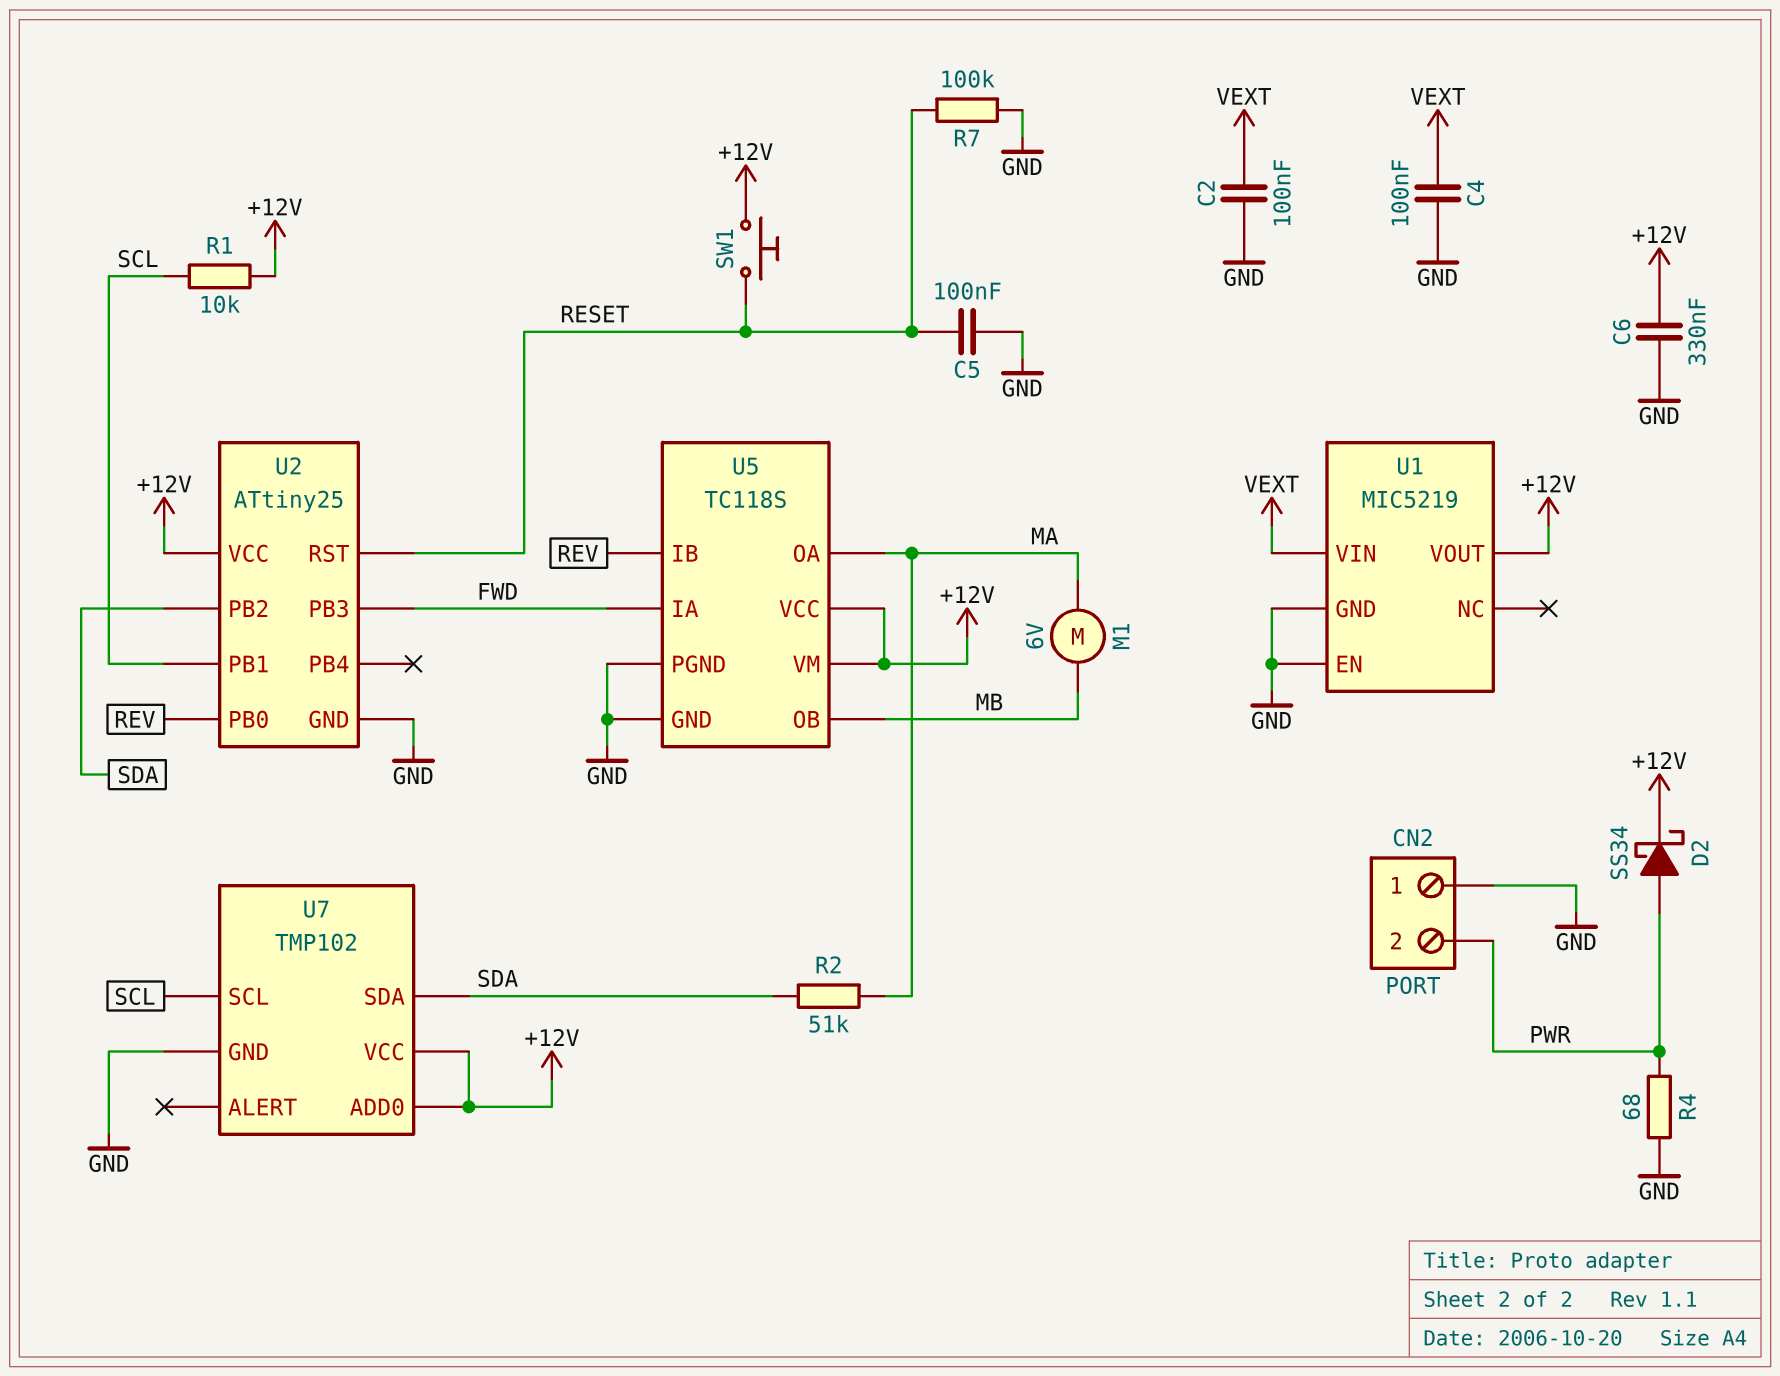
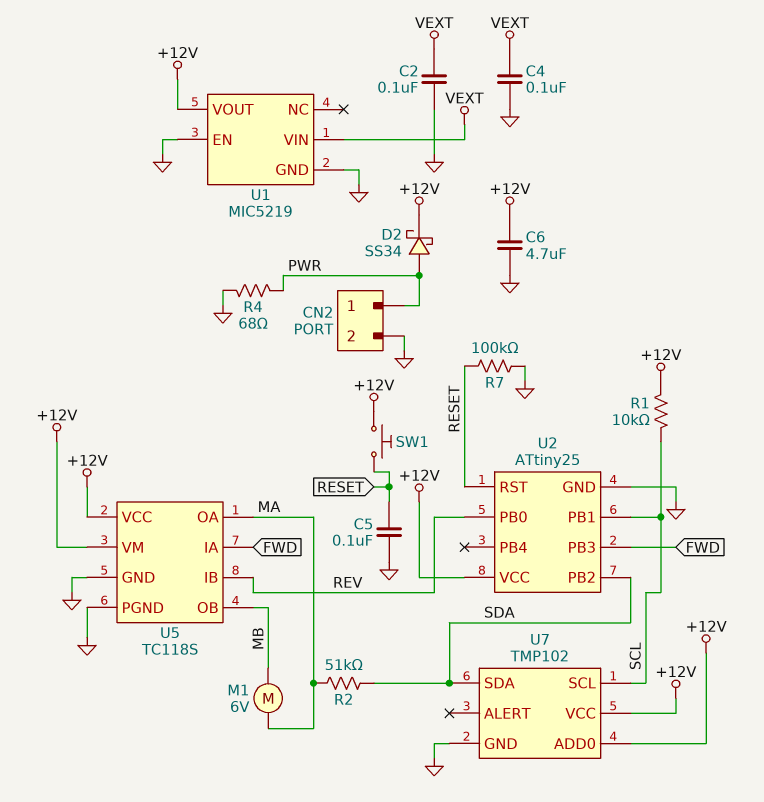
C6: 330nF (+12V, GND) -> 4.7uF (+12V, GND)
CN2 pin 1: GND -> PWR
CN2 pin 2: PWR -> GND

